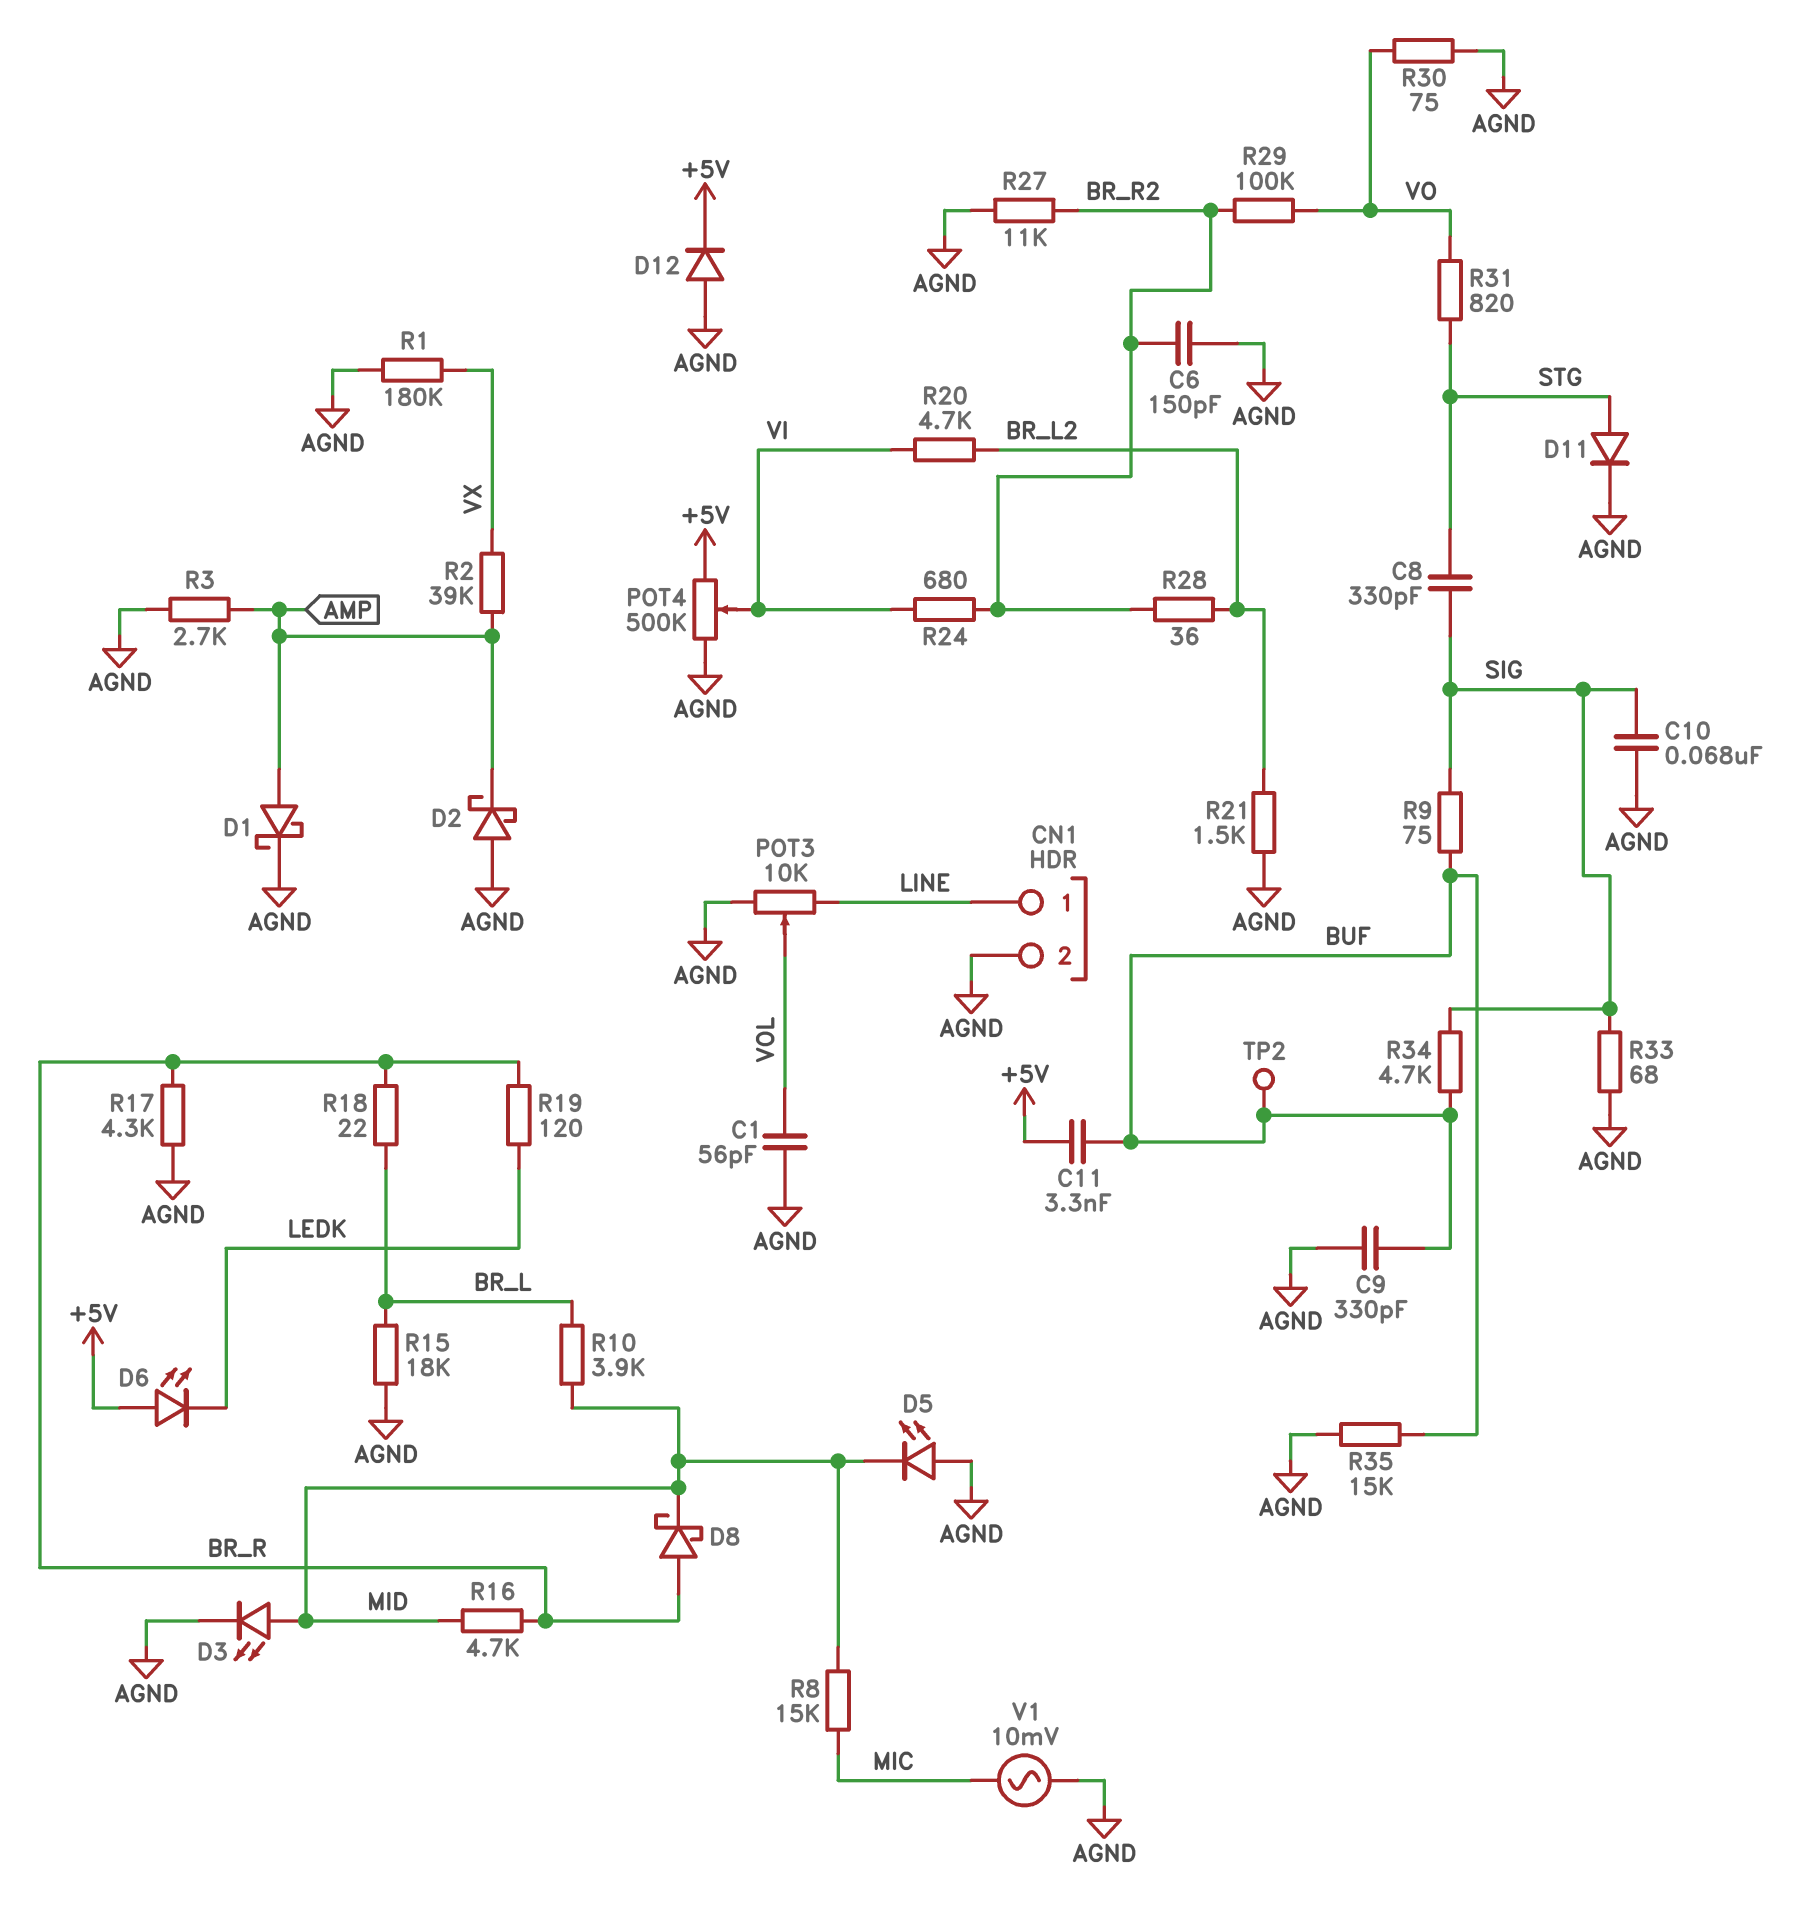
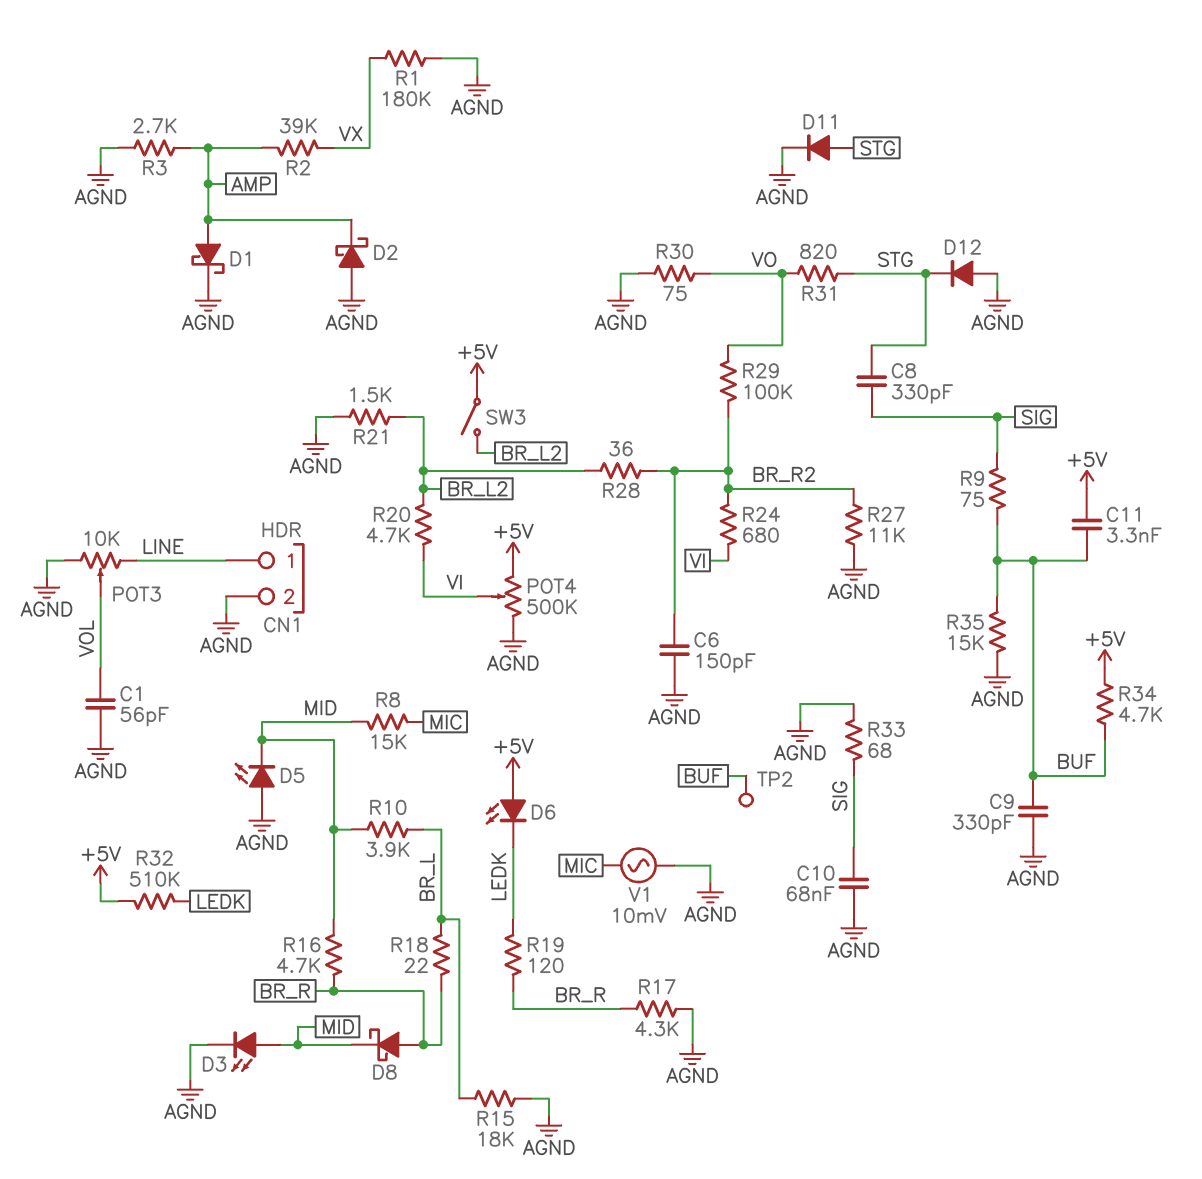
D12: diode (A AGND, K +5V) -> diode (A AGND, K STG)
R32: none -> 510k (+5V, LEDK)
R34: 4.7k (BUF, SIG) -> 4.7k (+5V, BUF)
SW3: none -> switch (+5V, BR_L2)

